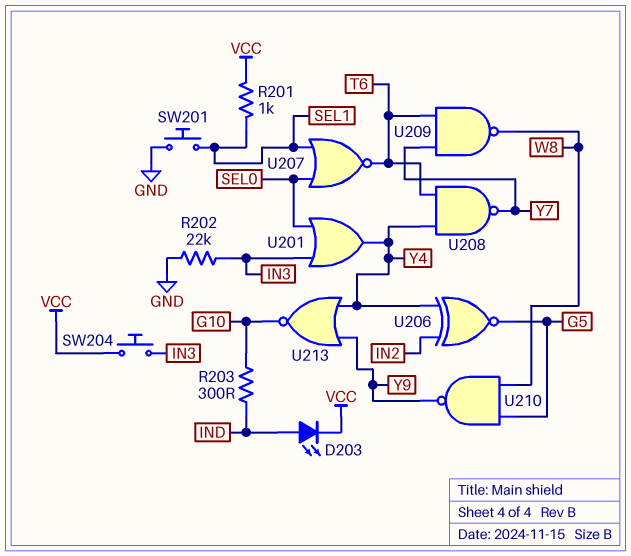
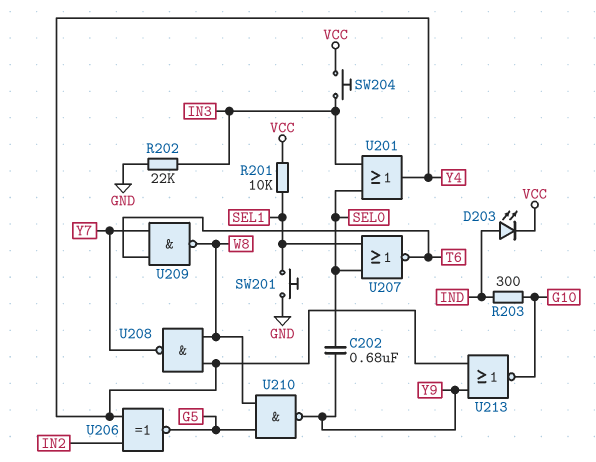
C202: none -> 680nF (SEL0, Y9)
R201: 1k (SEL1, VCC) -> 10k (SEL1, VCC)
U208: NAND (in T6, in Y4, out Y7) -> NAND (in W8, in Y4, out Y7)

